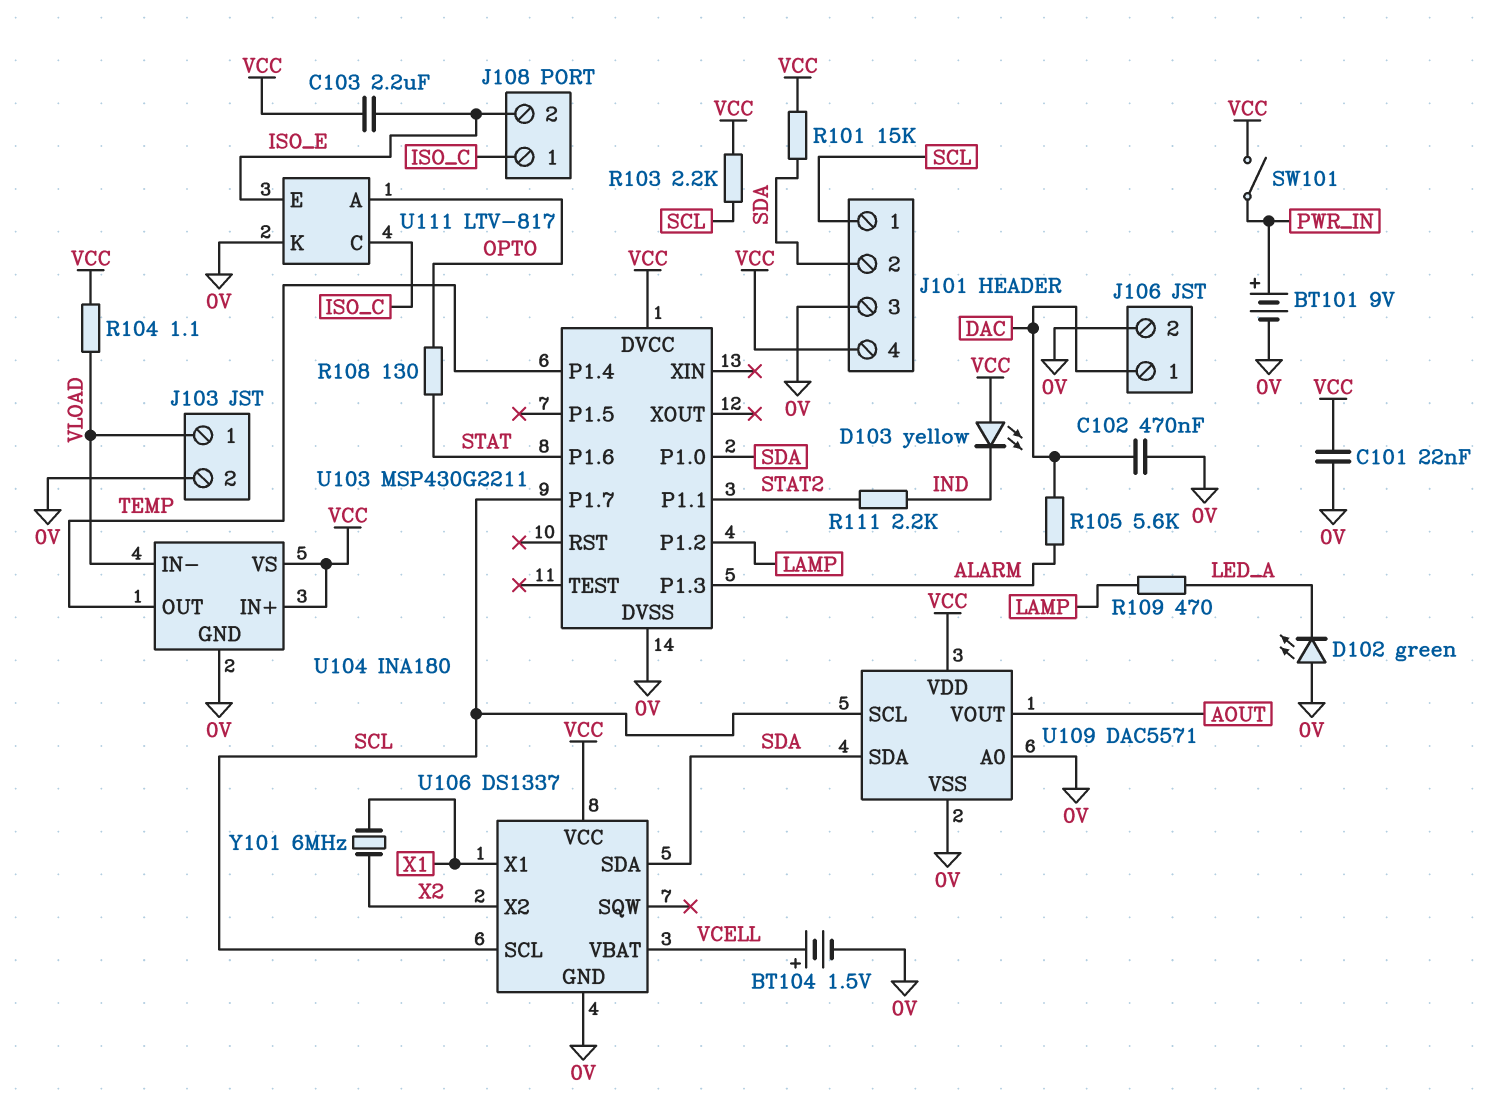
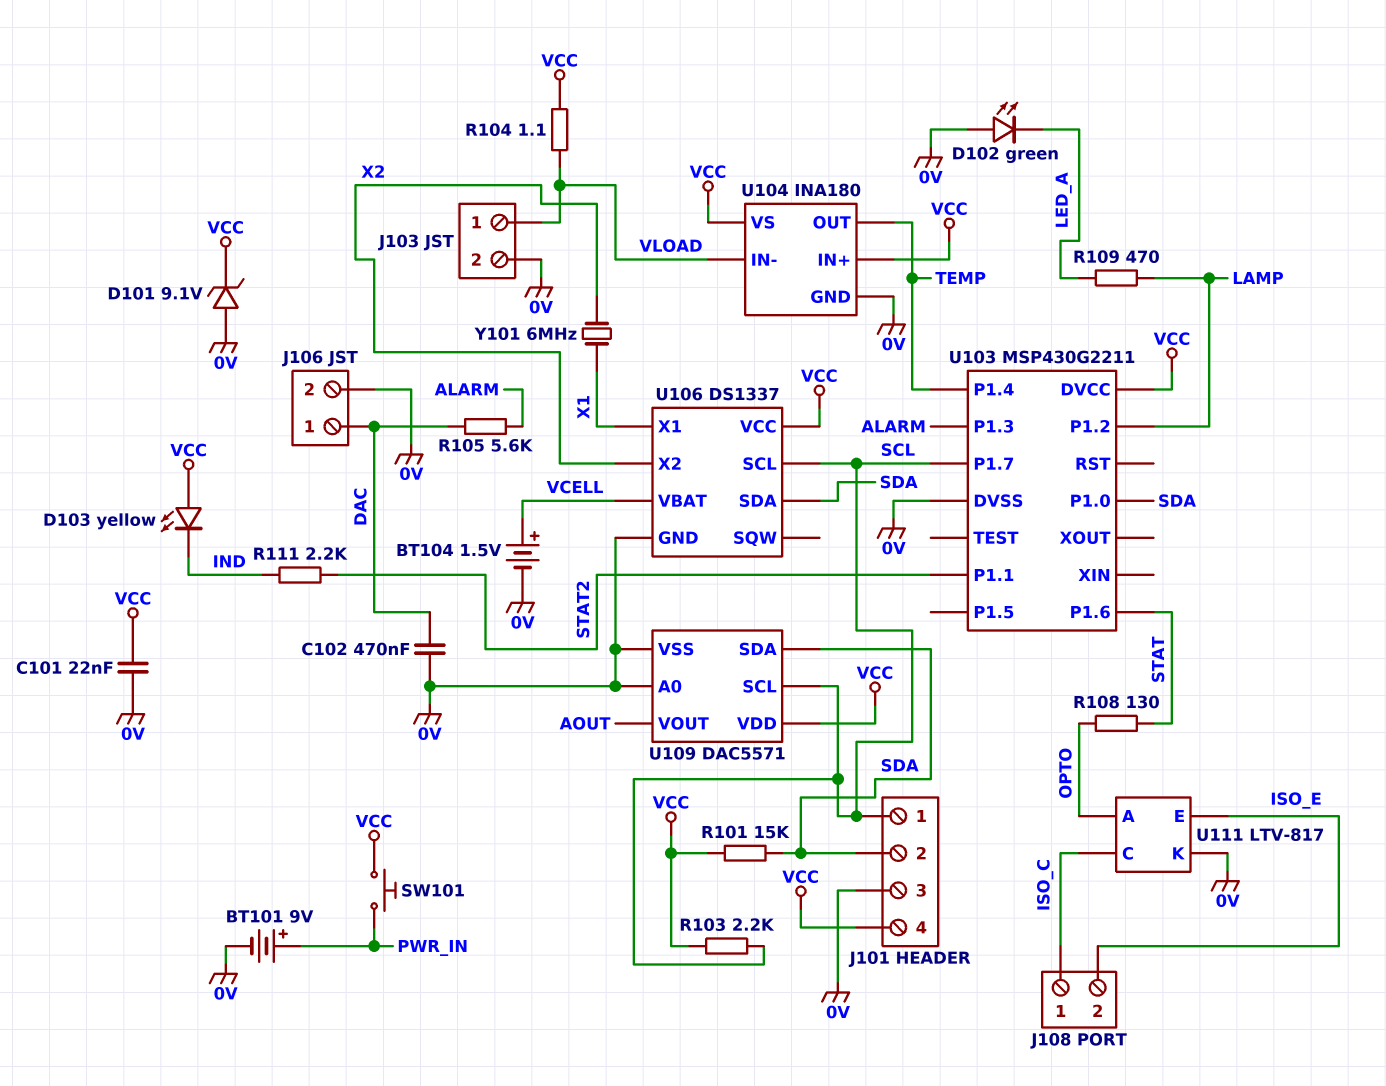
C103: 2.2uF (ISO_E, VCC) -> none
D101: none -> zener 9.1V (A 0V, K VCC)
SW101: switch (PWR_IN, VCC) -> button (PWR_IN, VCC)

